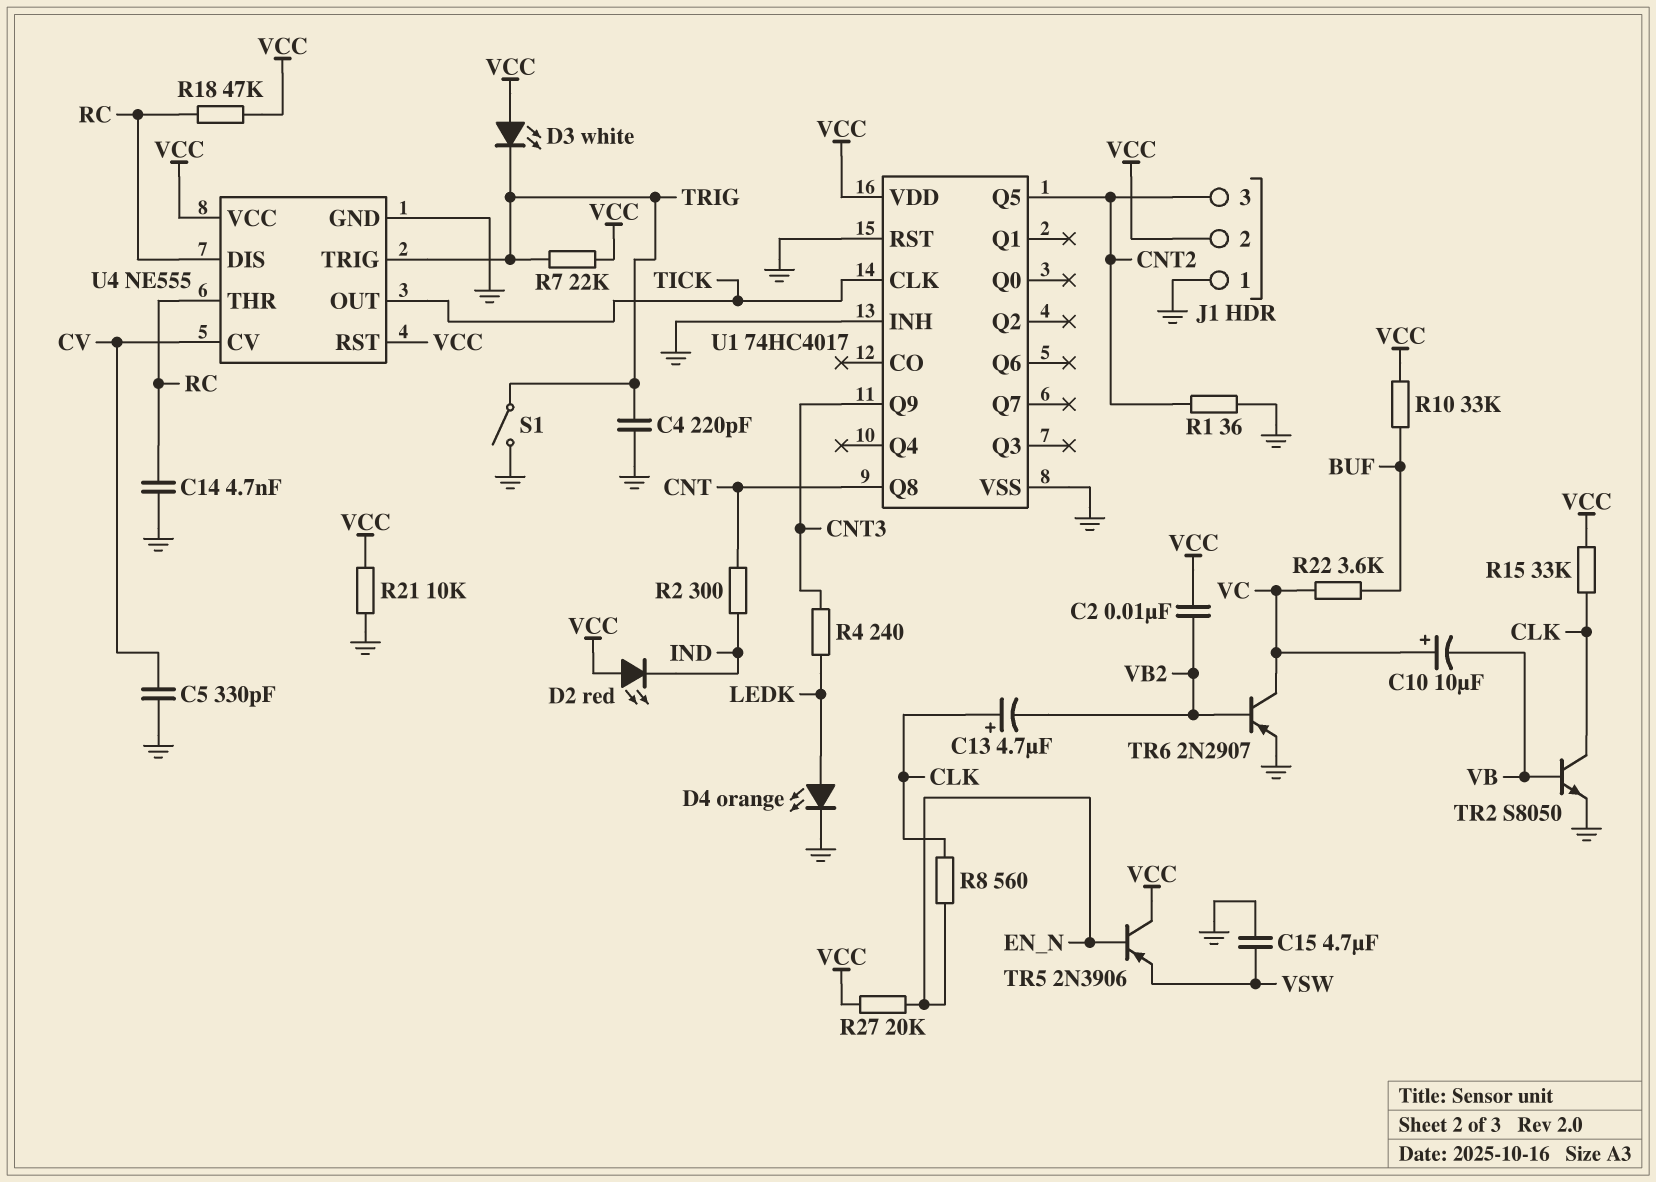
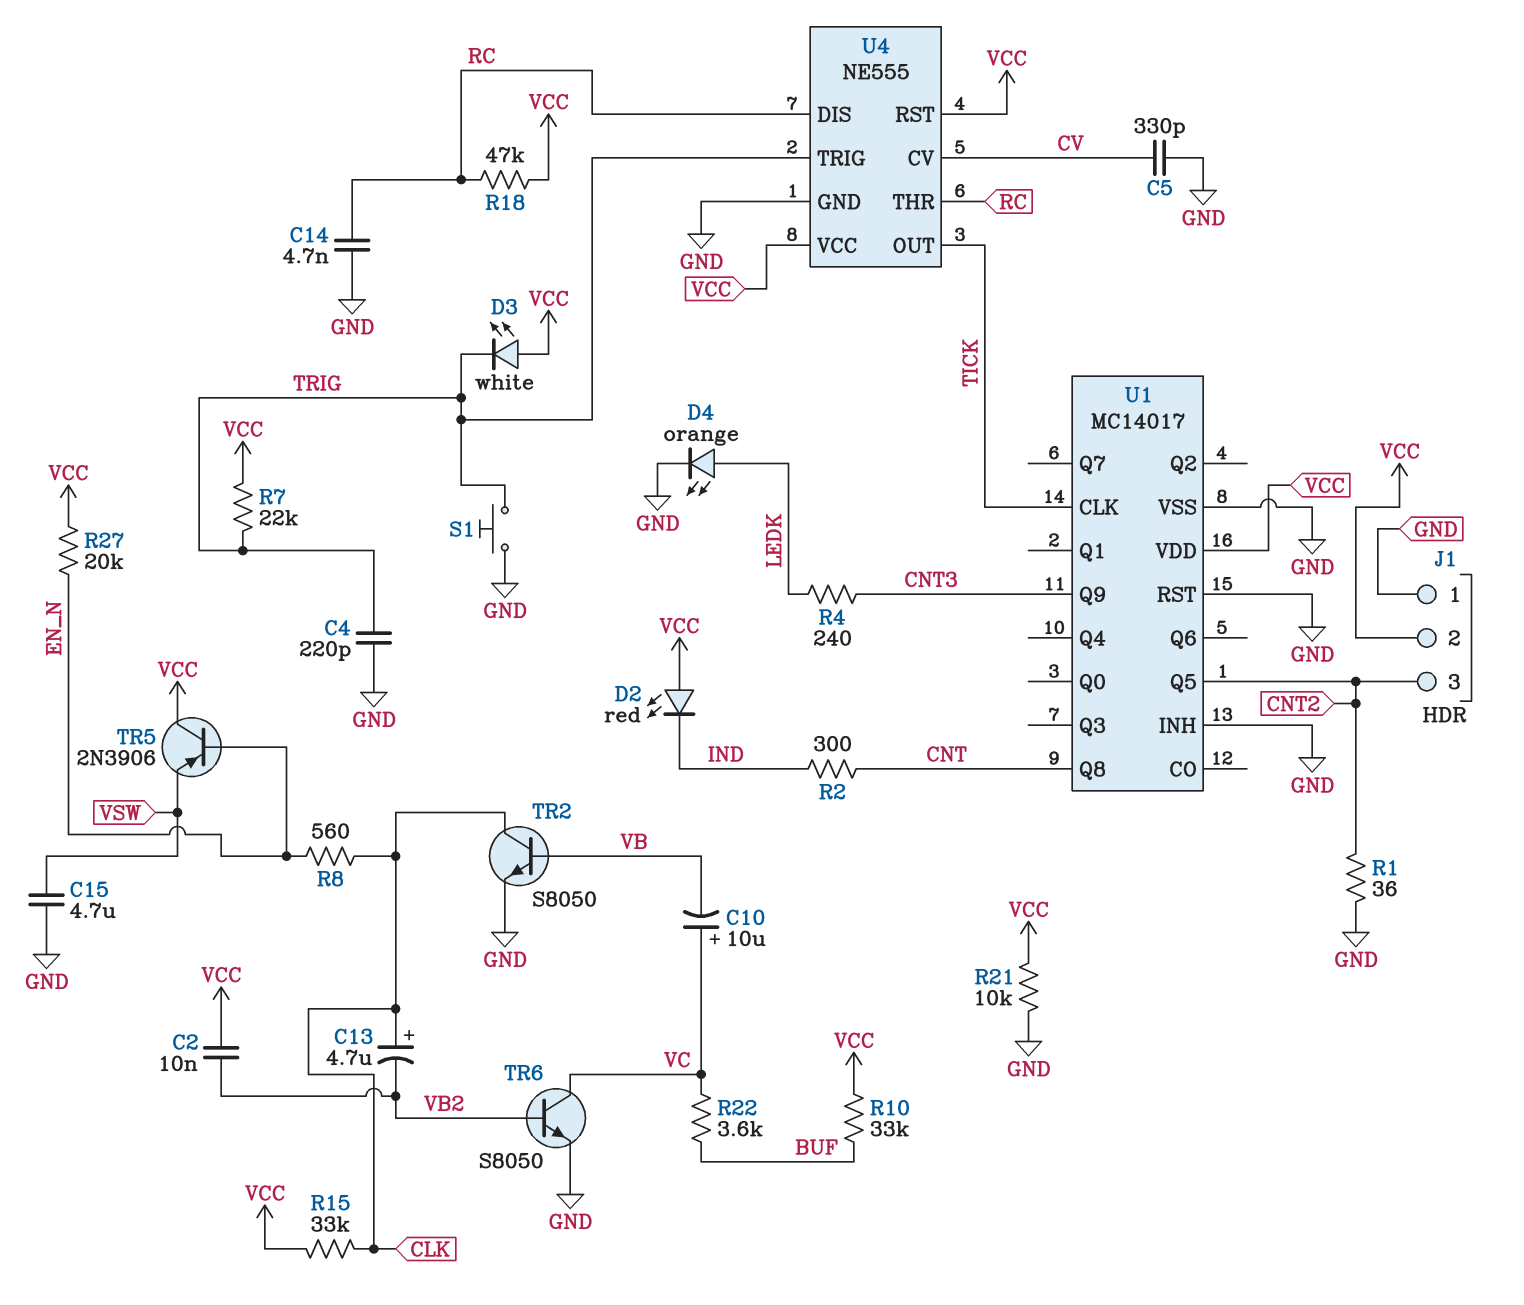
S1: switch (GND, TRIG) -> button (GND, TRIG)
TR6: PNP 2N2907 (B VB2, C VC, E GND) -> NPN S8050 (B VB2, C VC, E GND)
U1: 74HC4017 -> MC14017

